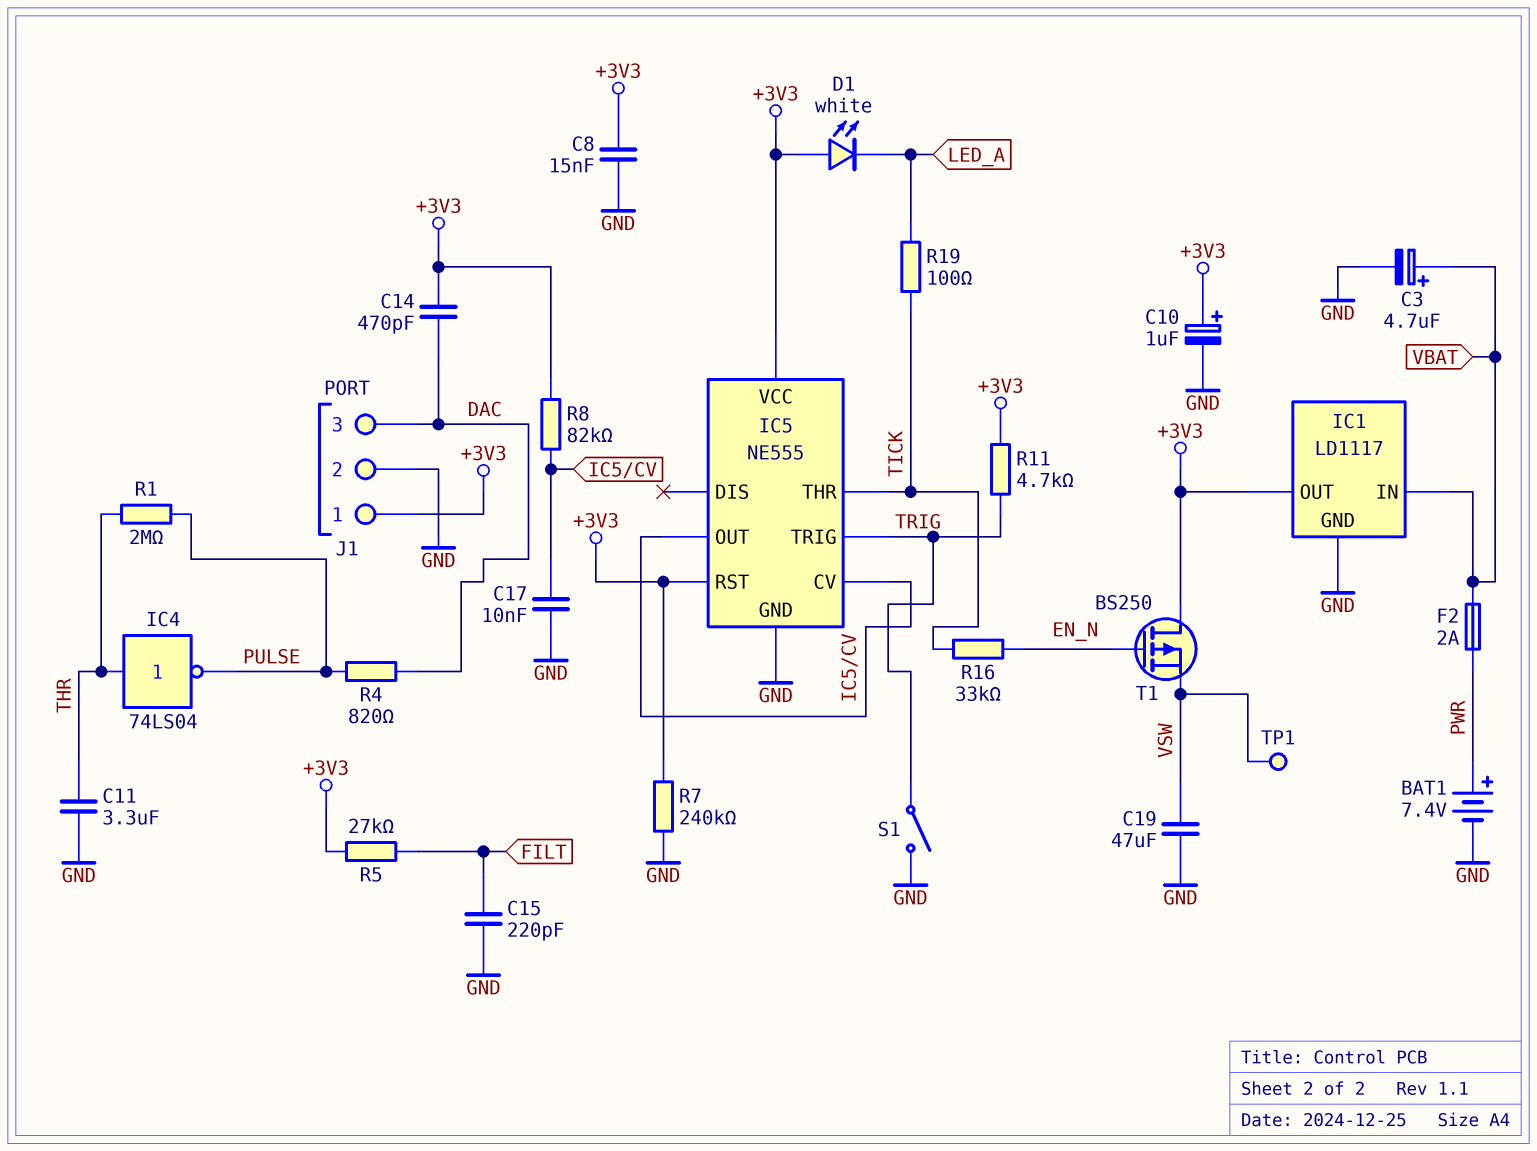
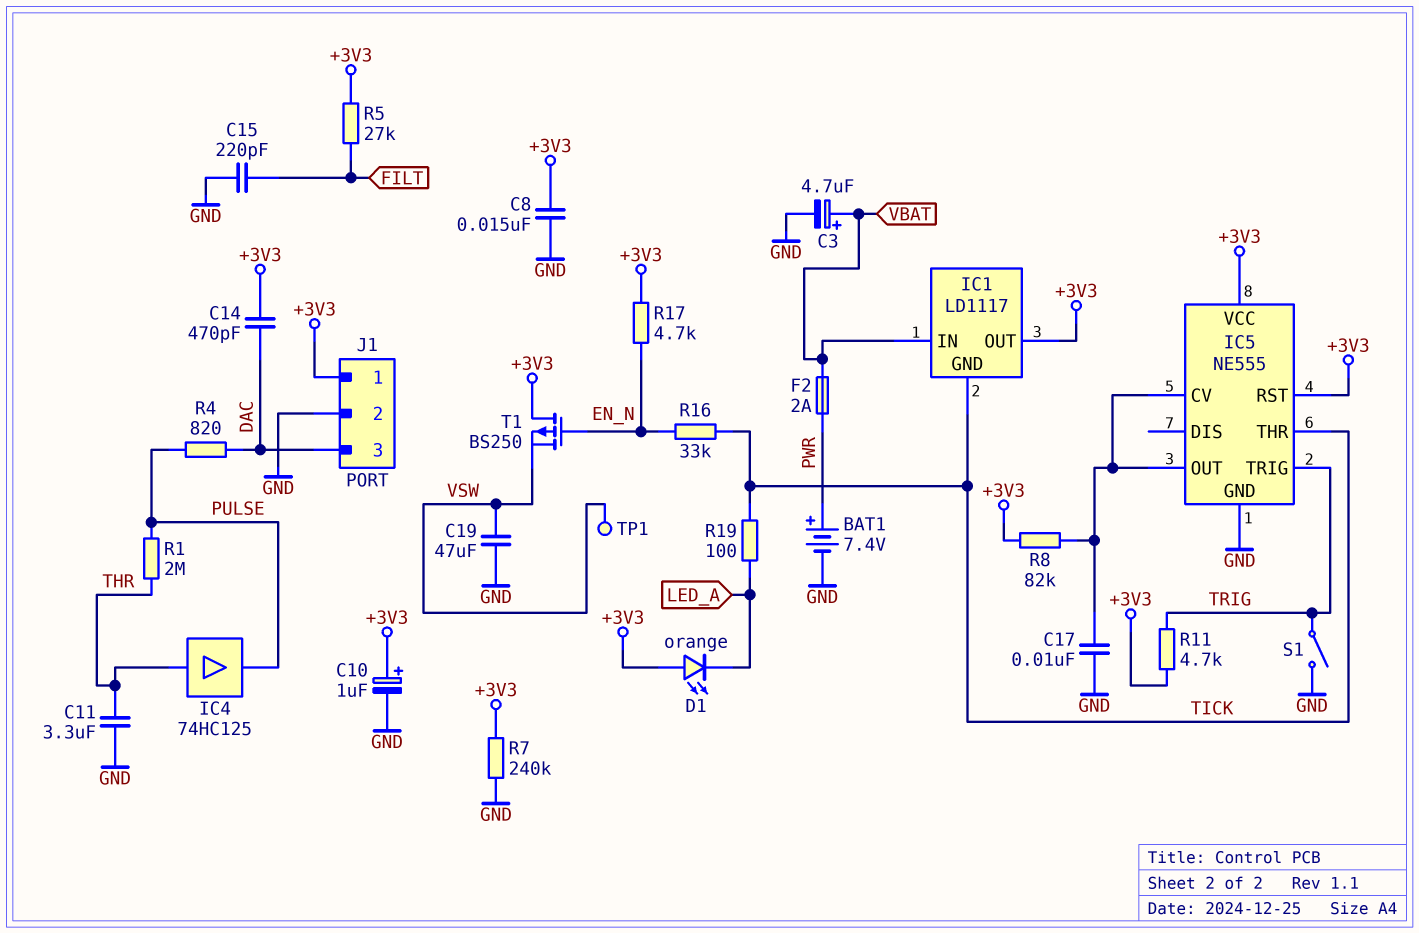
D1: LED white (A +3V3, K LED_A) -> LED orange (A +3V3, K LED_A)
IC1 pin GND: GND -> TICK
IC4: NOT 74LS04 (in THR, out PULSE) -> buffer 74HC125 (in THR, out PULSE)
R17: none -> 4.7k (+3V3, EN_N)

